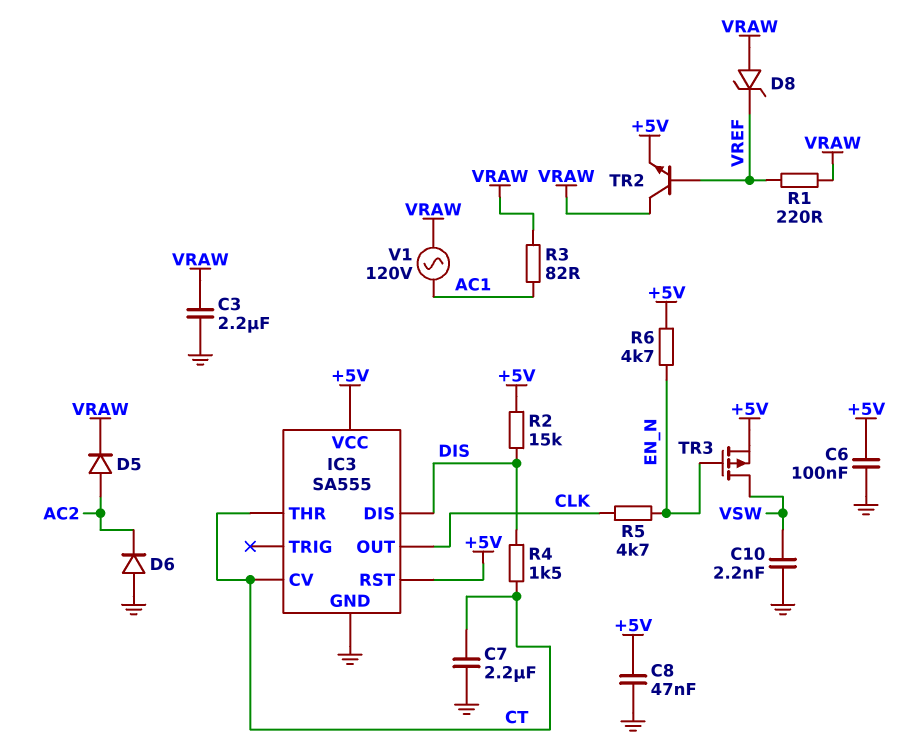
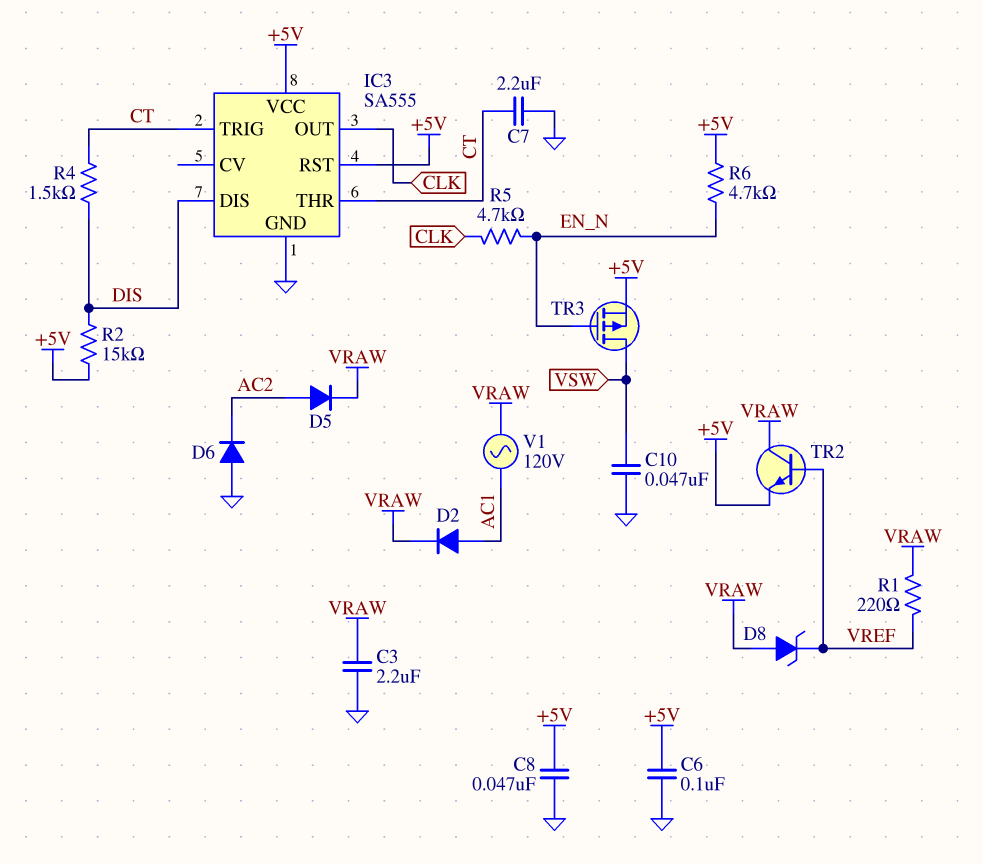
C10: 2.2nF (GND, VSW) -> 47nF (GND, VSW)
D2: none -> diode (A AC1, K VRAW)
IC3 pin CV: CT -> none
IC3 pin TRIG: none -> CT
R3: 82 (AC1, VRAW) -> none

